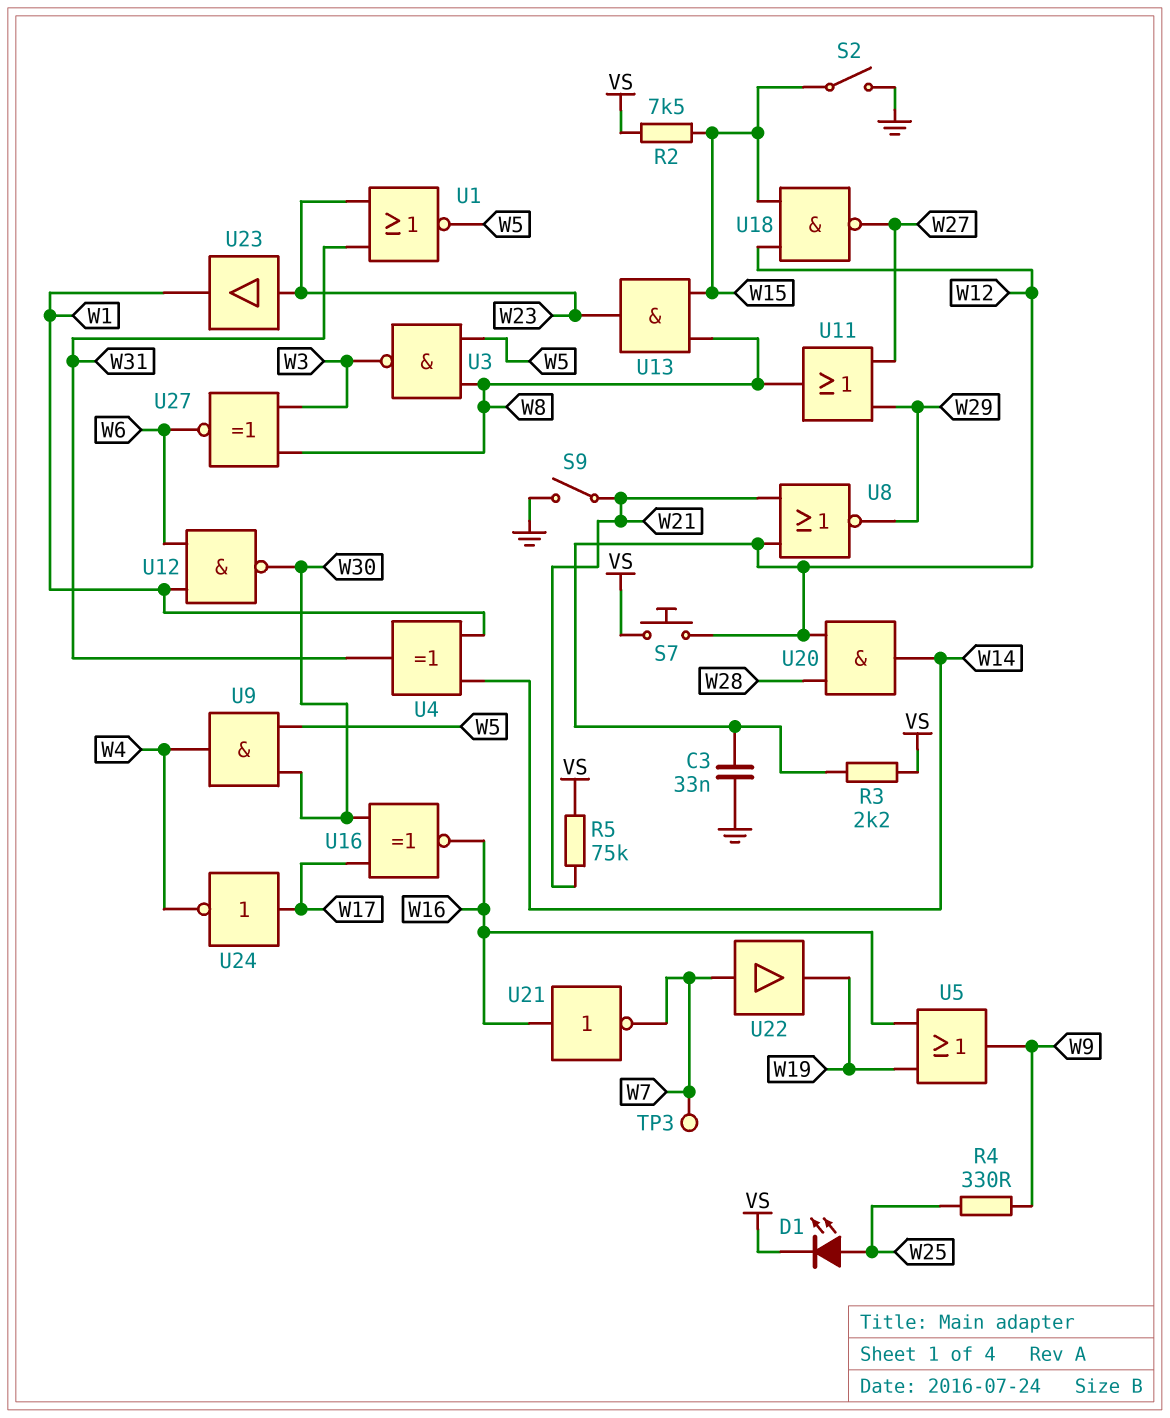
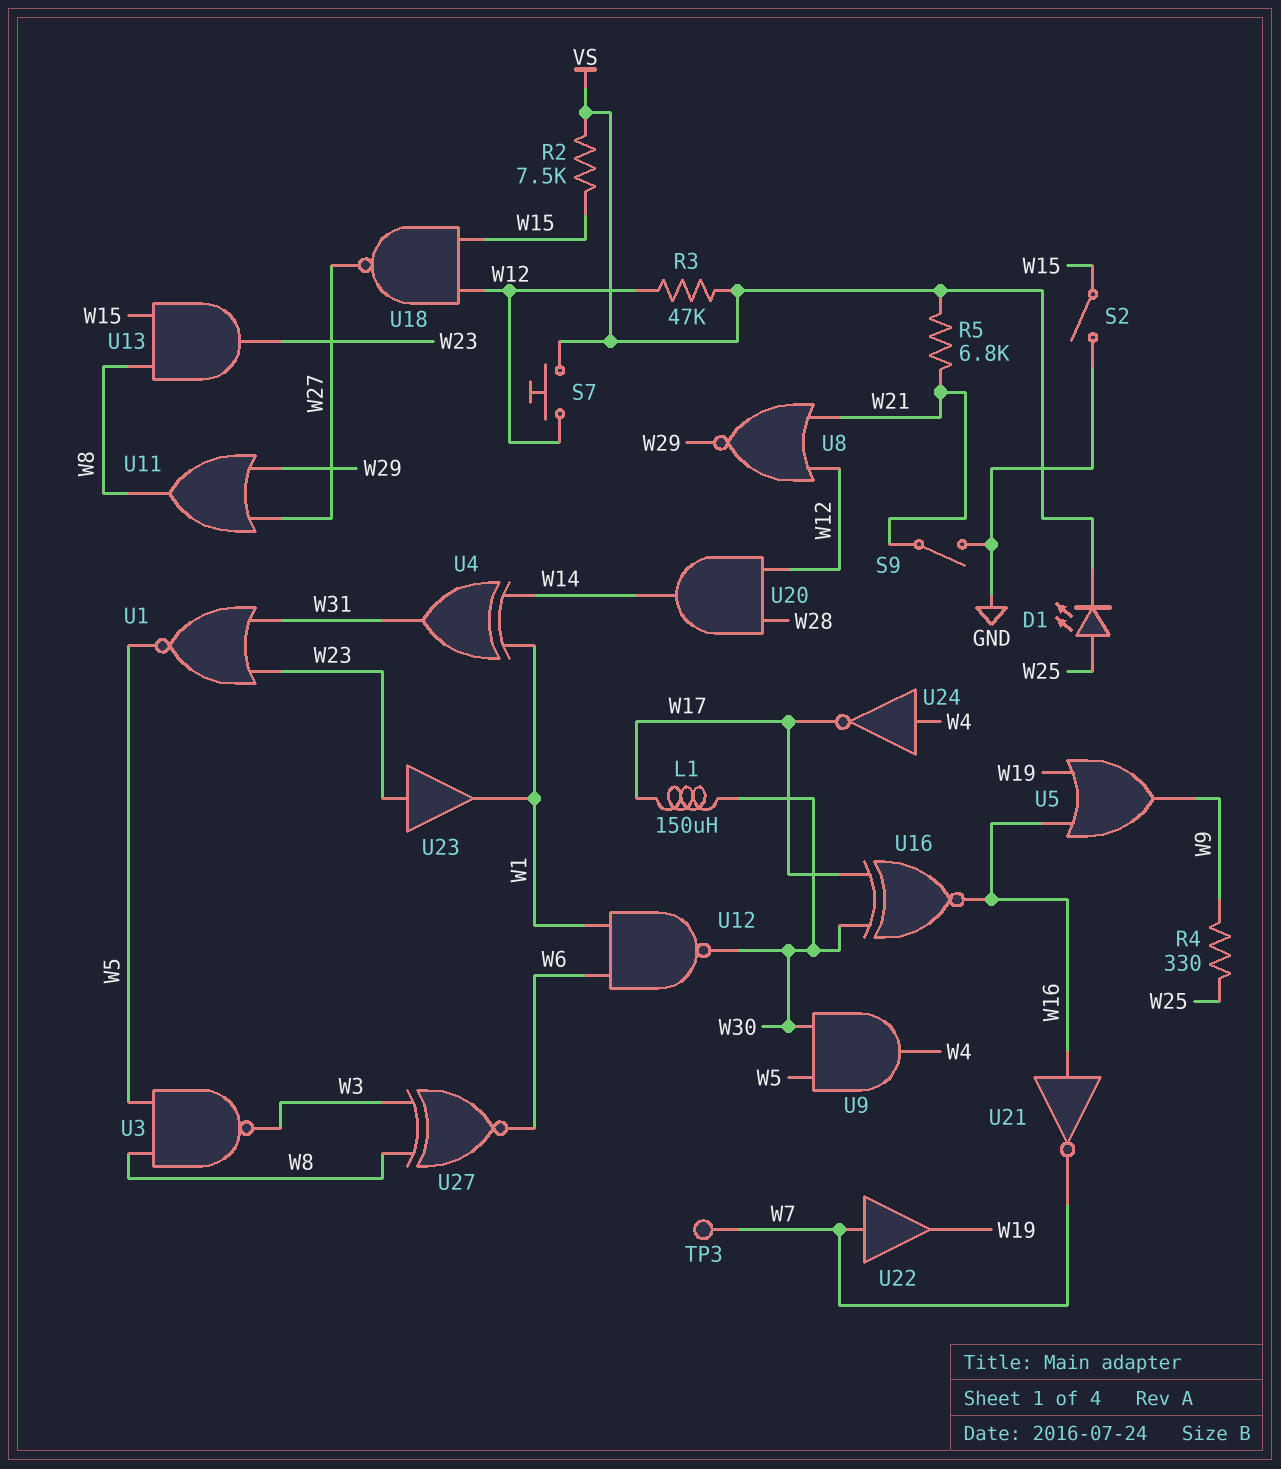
C3: 33nF (GND, W12) -> none
L1: none -> 150uH (W17, W30)
R3: 2.2k (VS, W12) -> 47k (VS, W12)
R5: 75k (VS, W21) -> 6.8k (VS, W21)
U24: NOT (in W17, out W4) -> NOT (in W4, out W17)

